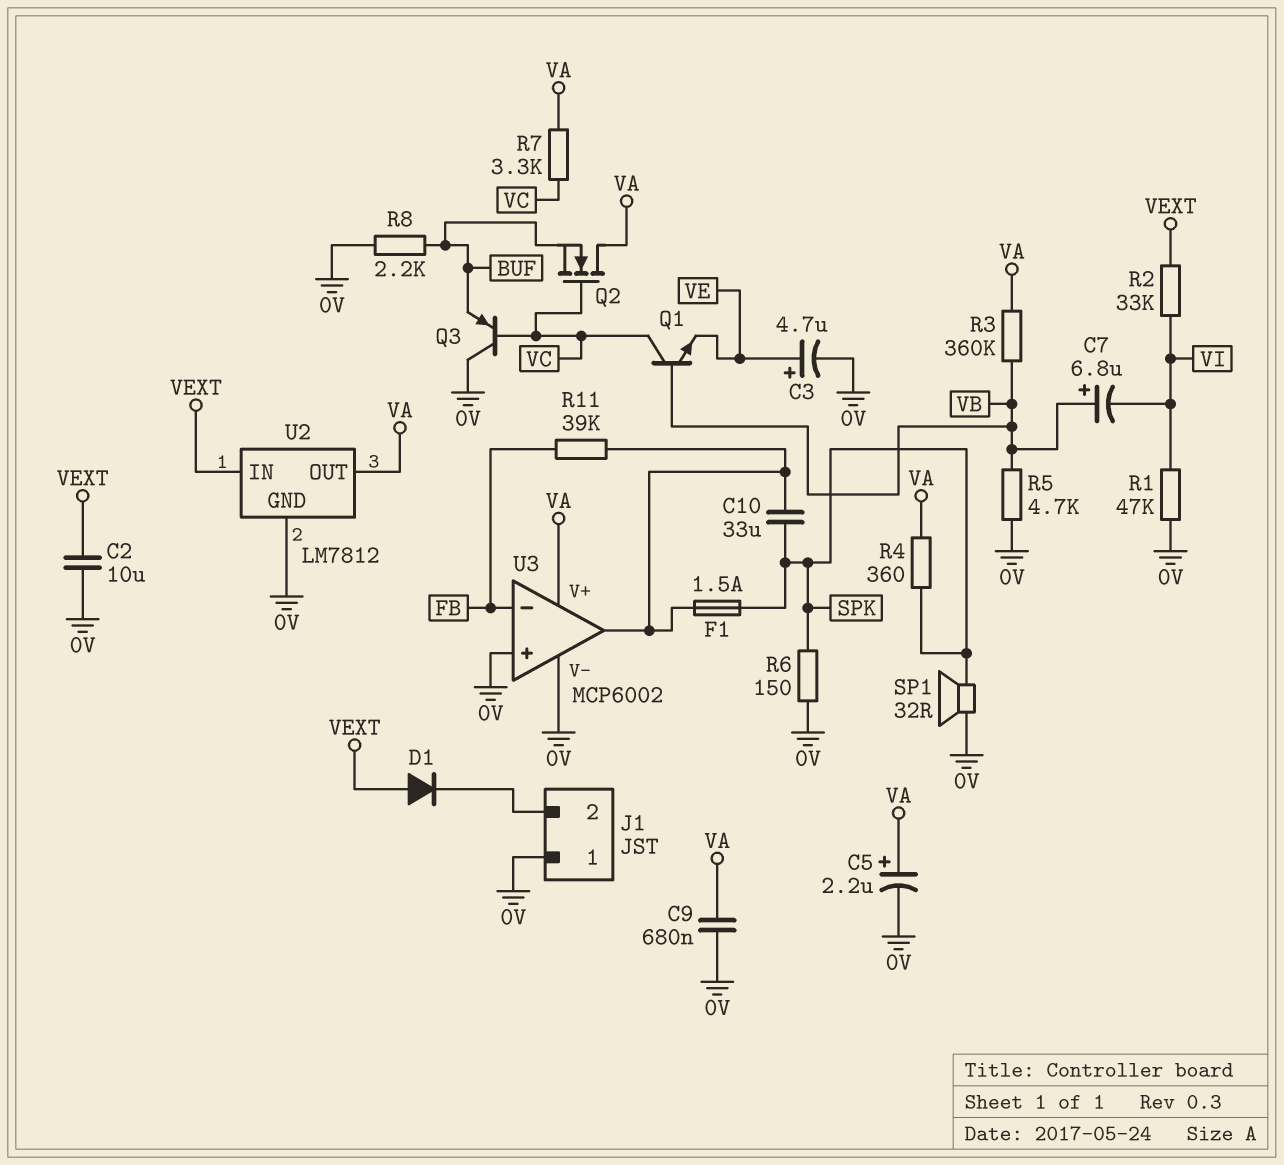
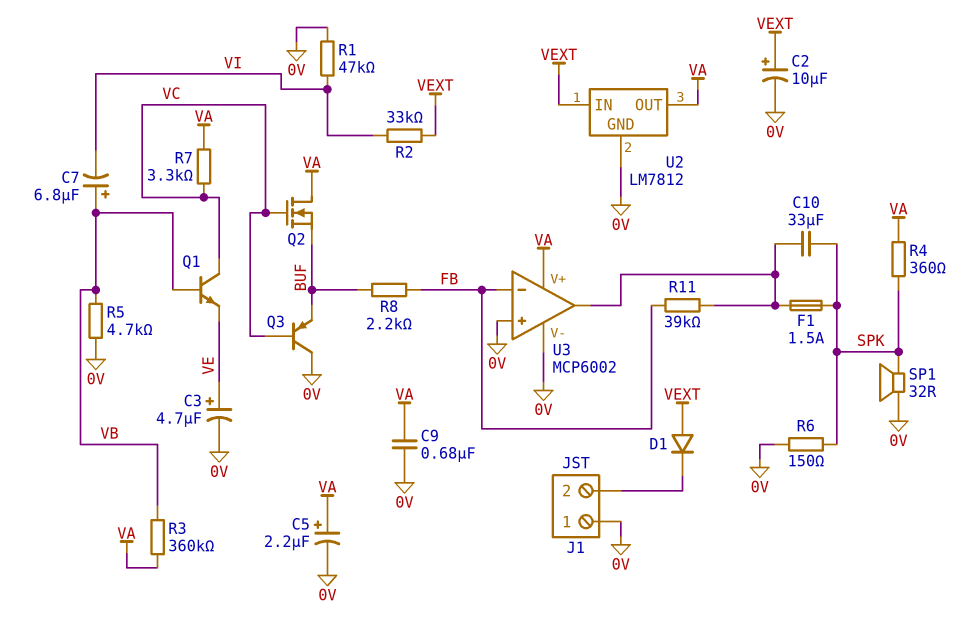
C2: 10uF (0V, VEXT) -> 10uF (plus VEXT, minus 0V)
R8: 2.2k (0V, BUF) -> 2.2k (BUF, FB)

